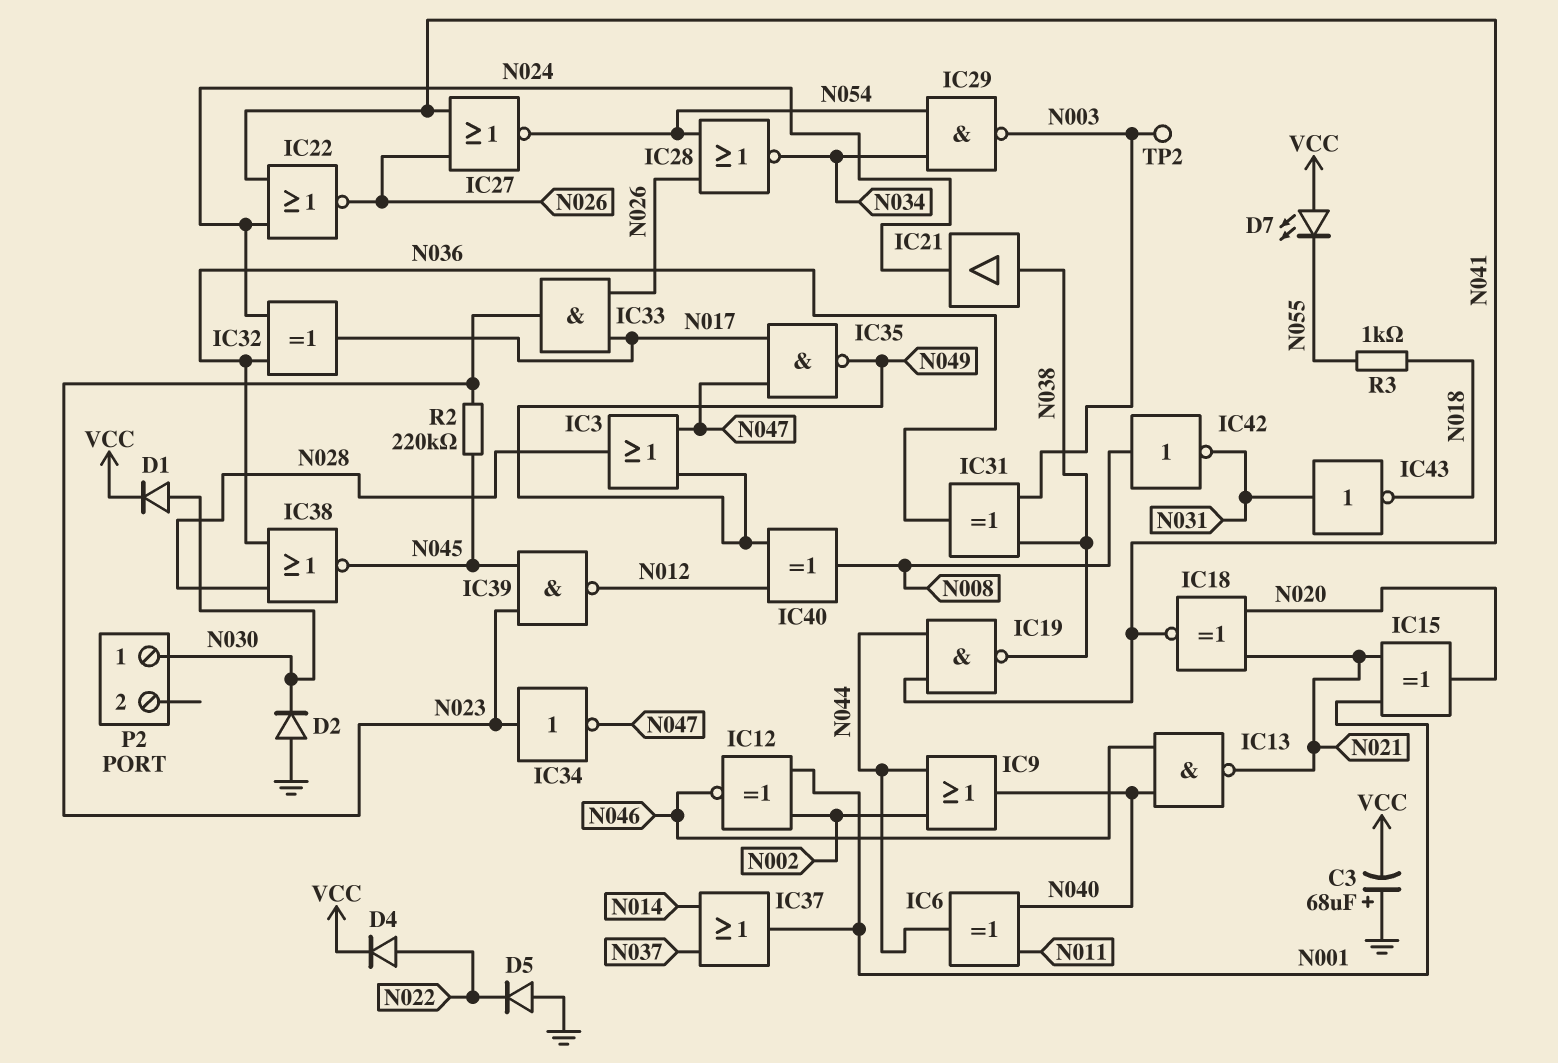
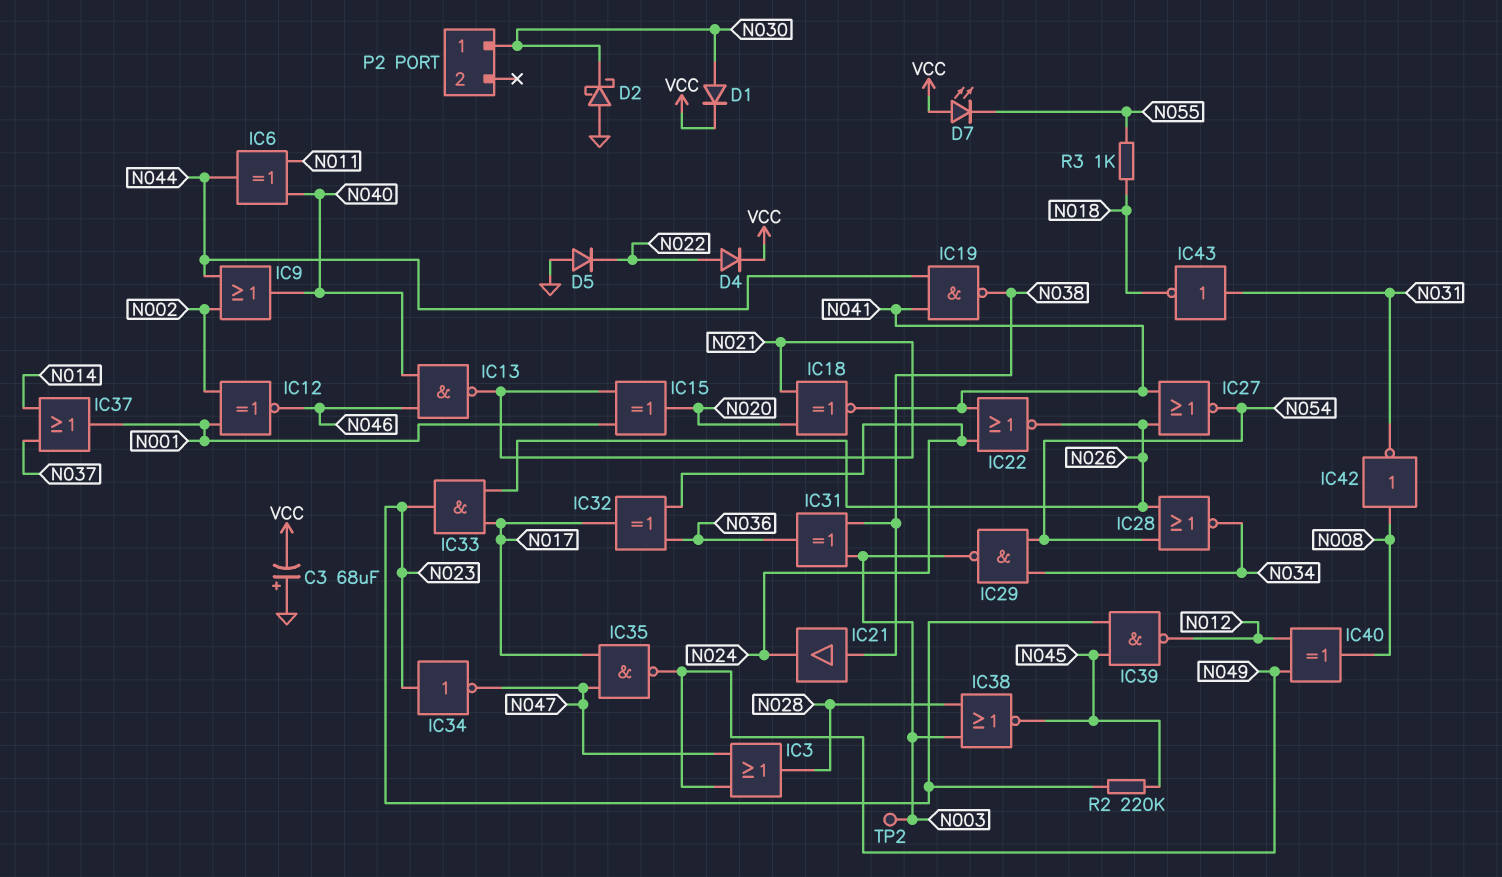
D2: diode (A GND, K N030) -> schottky (A GND, K N030)
IC38: NOR (in N028, in N036, out N045) -> NOR (in N003, in N028, out N045)

